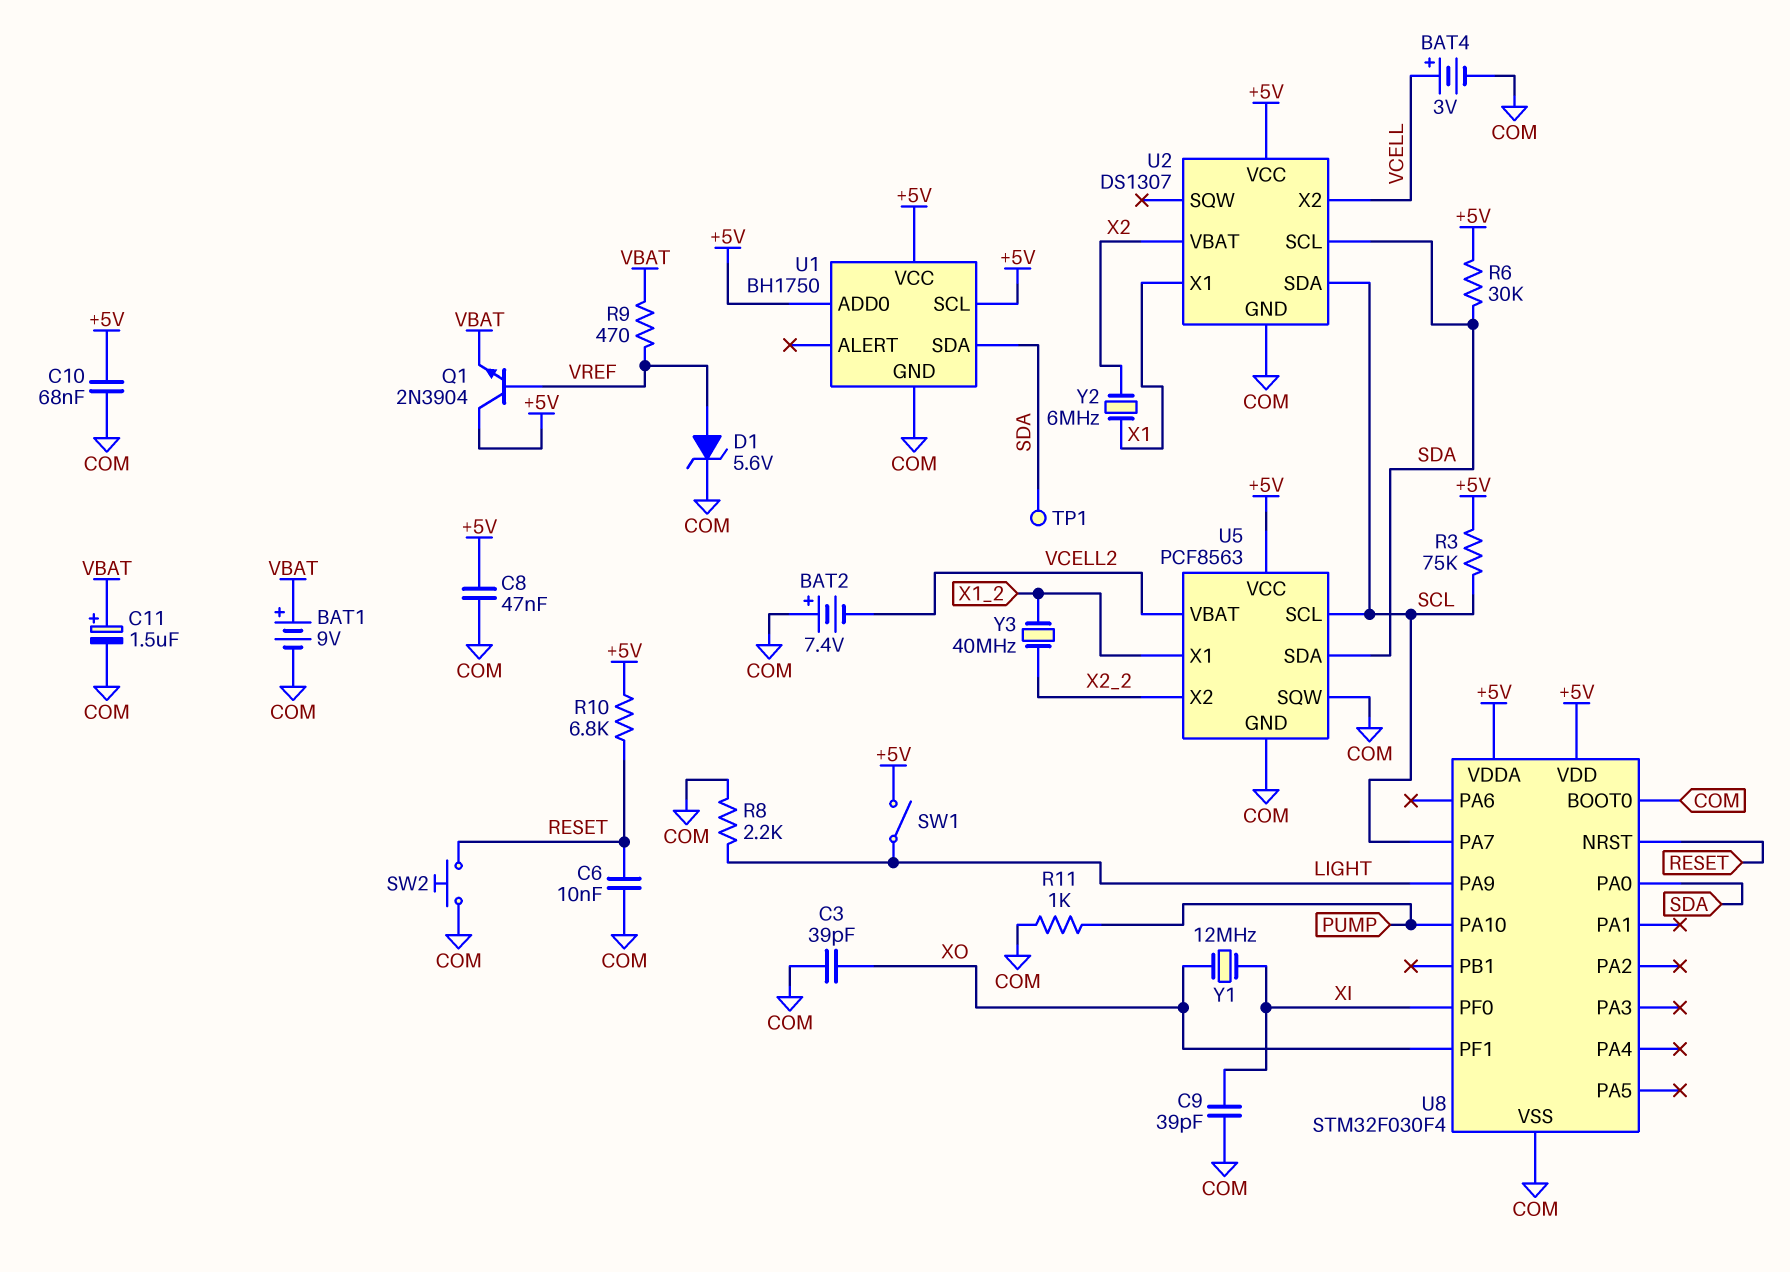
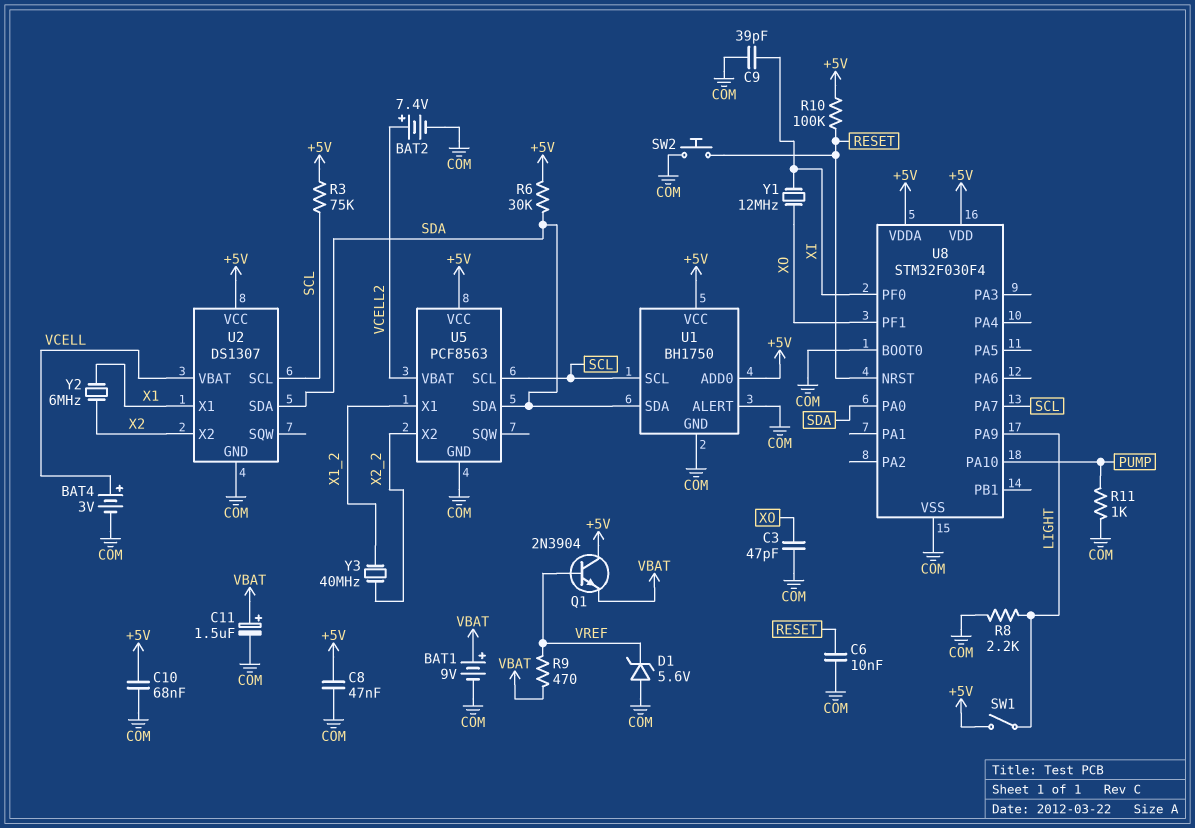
BAT2: 7.4V (plus COM, minus VCELL2) -> 7.4V (plus VCELL2, minus COM)
C3: 39pF (COM, XO) -> 47pF (COM, XO)
D1: zener 5.6V (A VREF, K COM) -> zener 5.6V (A COM, K VREF)
R10: 6.8k (+5V, RESET) -> 100k (+5V, RESET)
TP1: test point (SDA) -> none
U1 pin ALERT: none -> COM
U1 pin SCL: +5V -> SCL
U2 pin SCL: SDA -> SCL
U2 pin SDA: SCL -> SDA
U2 pin VBAT: X2 -> VCELL
U2 pin X2: VCELL -> X2
U5 pin SQW: COM -> none

